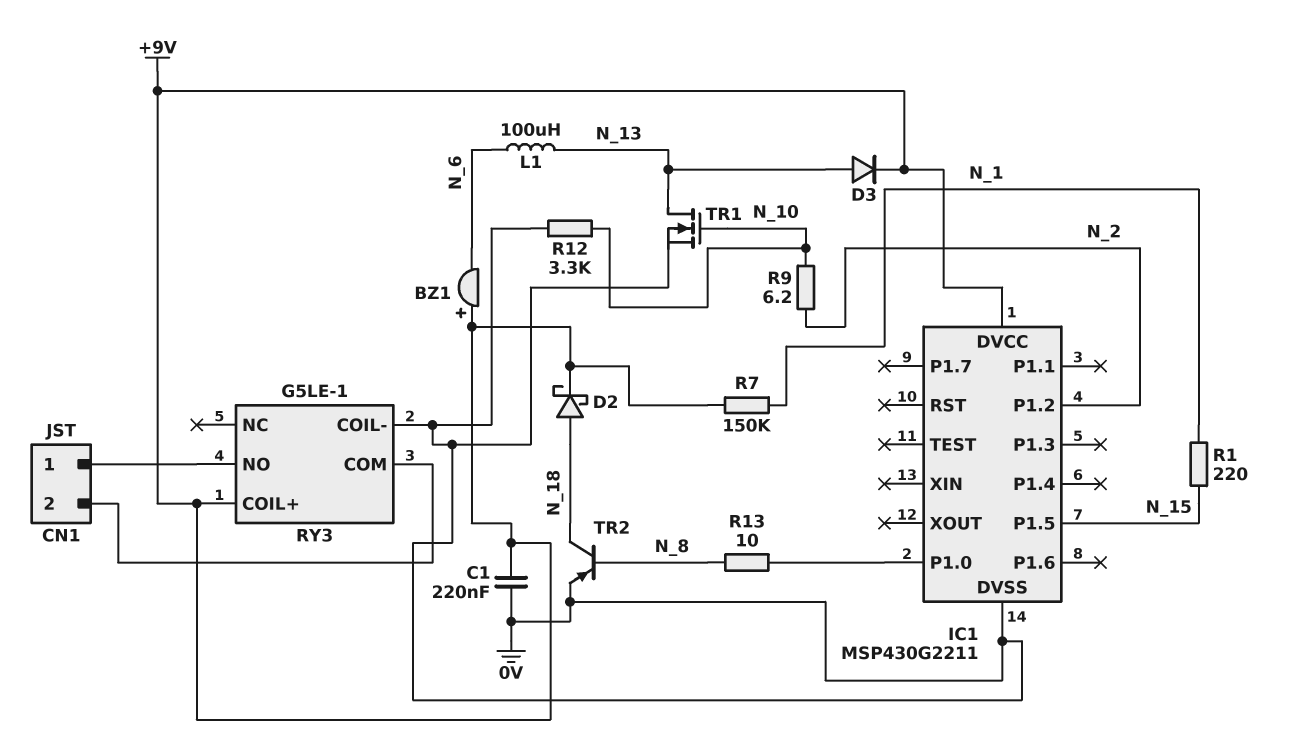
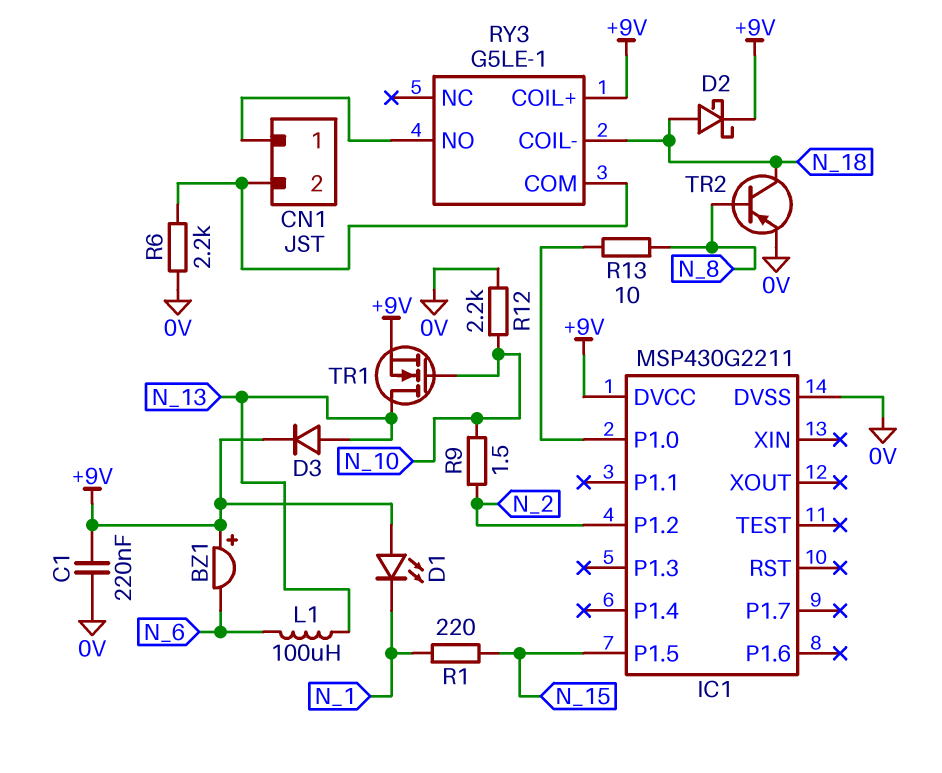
D1: none -> LED (A +9V, K N_1)
R6: none -> 2.2k (0V, CN1/2)
R7: 150k (+9V, N_1) -> none
R9: 6.2 (N_2, N_10) -> 1.5 (N_2, N_10)
R12: 3.3k (0V, N_10) -> 2.2k (0V, N_10)
RY3 pin COIL-: 0V -> N_18
TR1: NMOS (G N_10, D N_13, S 0V) -> NMOS (G N_10, D N_13, S +9V)

